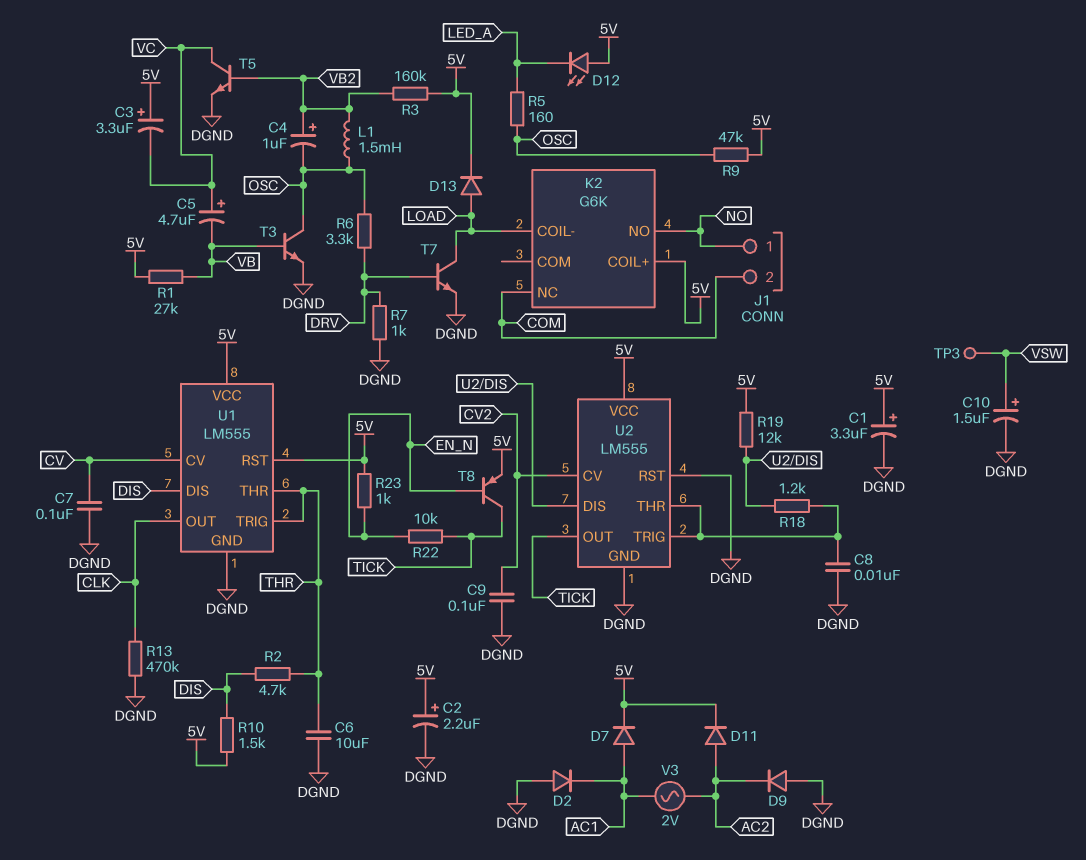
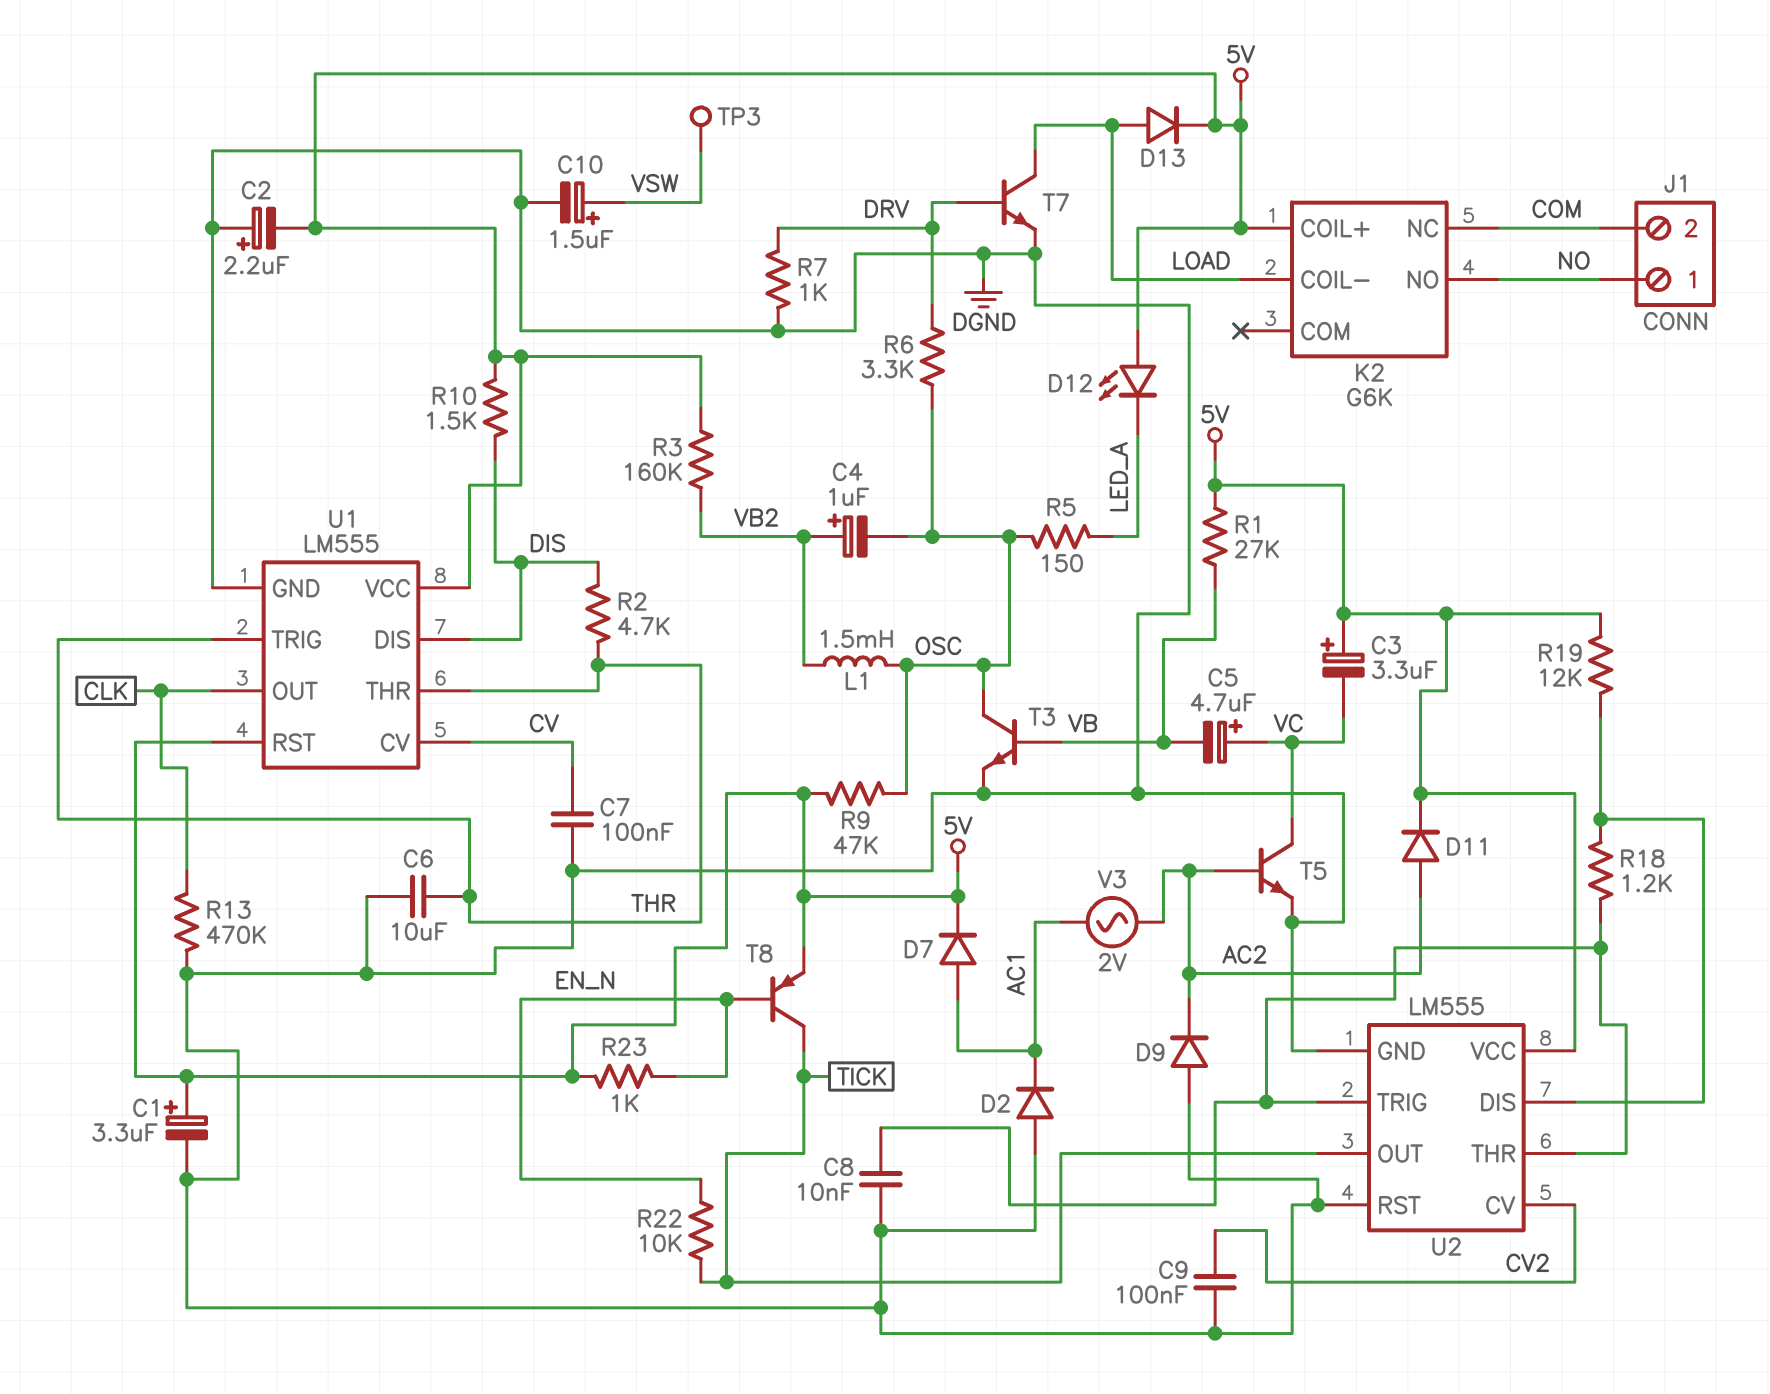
C2: 2.2uF (plus 5V, minus DGND) -> 2.2uF (plus DGND, minus 5V)
R5: 160 (LED_A, OSC) -> 150 (LED_A, OSC)
T5: NPN (B VB2, C VC, E DGND) -> NPN (B AC2, C VC, E DGND)

